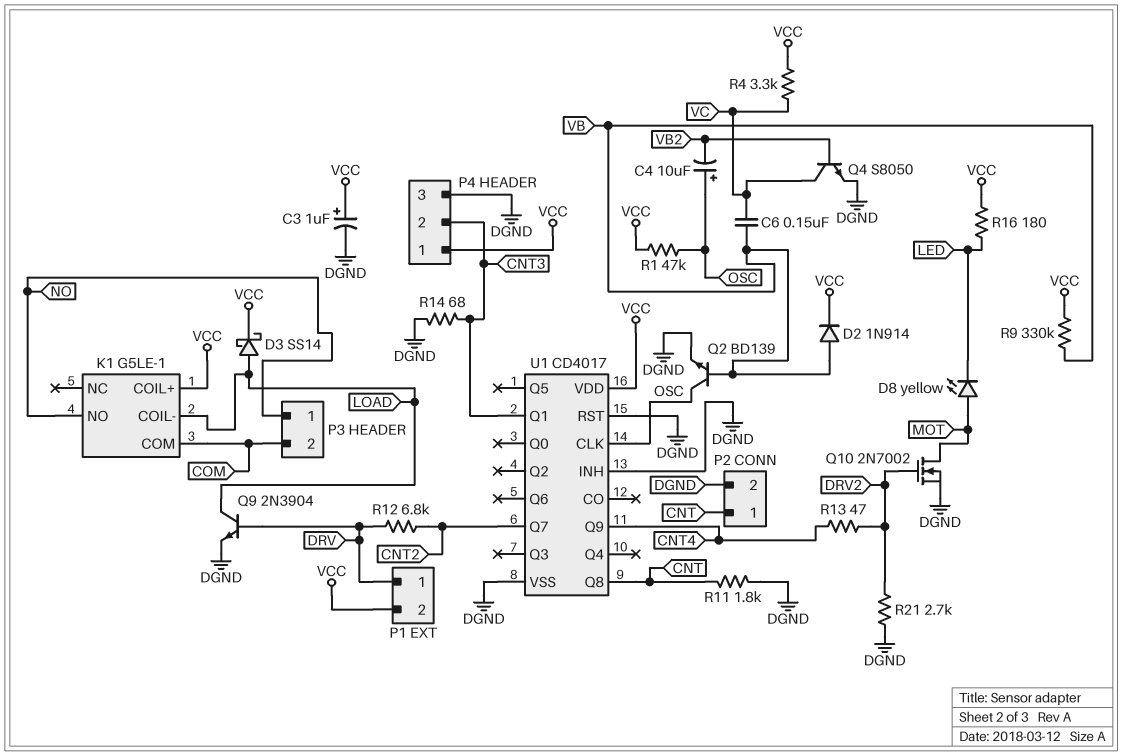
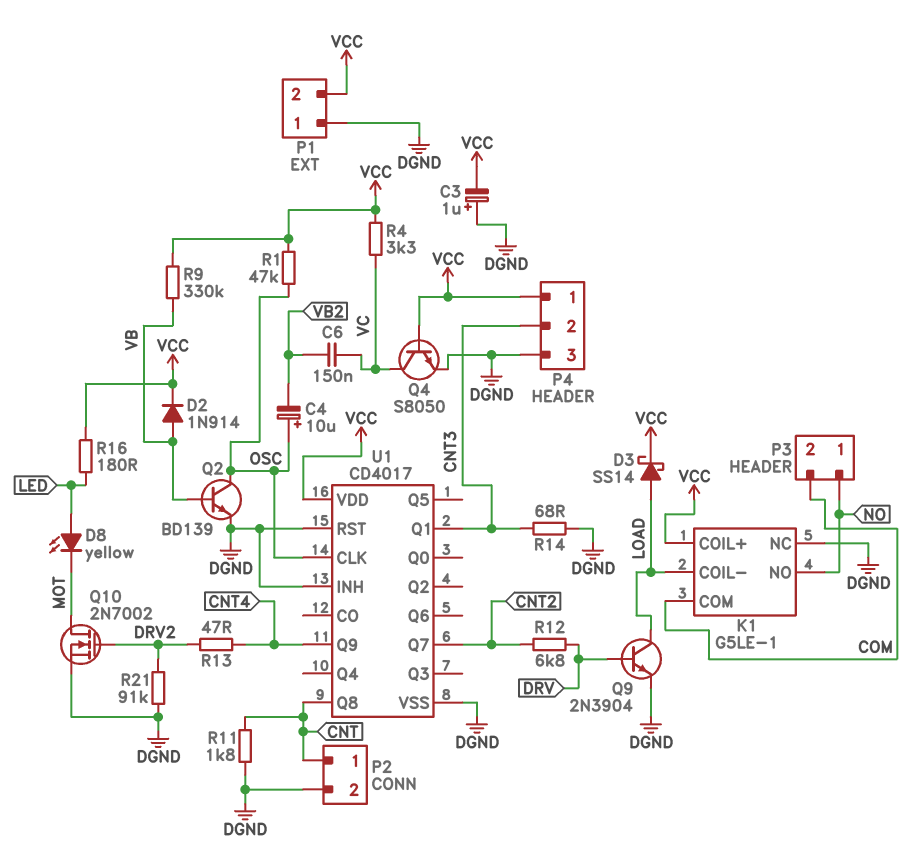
C3: 1uF (plus VCC, minus DGND) -> 1uF (plus DGND, minus VCC)
C6: 150nF (VB, VC) -> 150nF (VB2, VC)
D8: LED yellow (A MOT, K LED) -> LED yellow (A LED, K MOT)
K1 pin NC: none -> DGND
P1 pin 1: DRV -> DGND
Q4: NPN S8050 (B VB2, C VC, E DGND) -> NPN S8050 (B VCC, C VC, E DGND)
R21: 2.7k (DGND, DRV2) -> 91k (DGND, DRV2)

